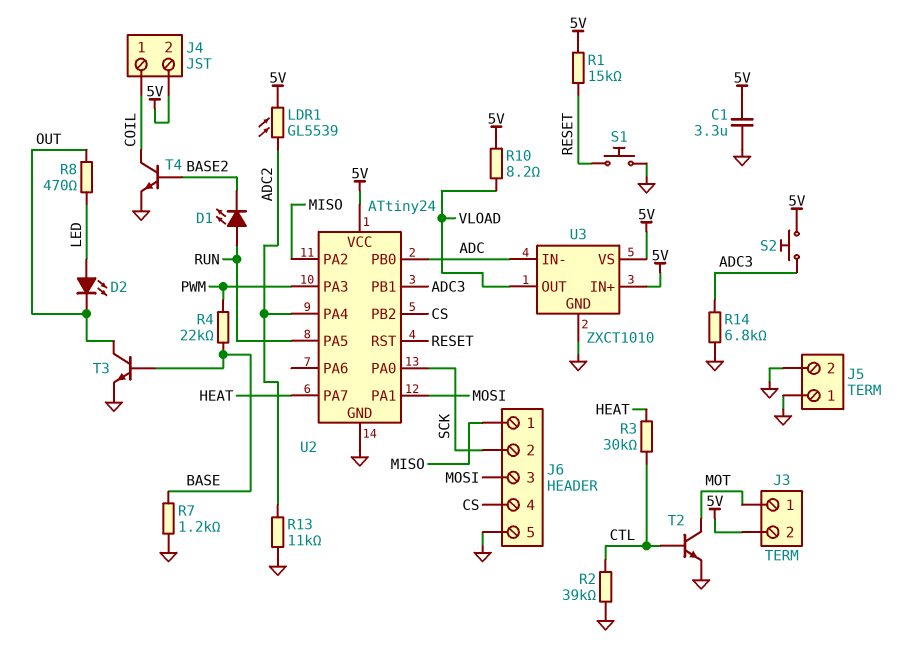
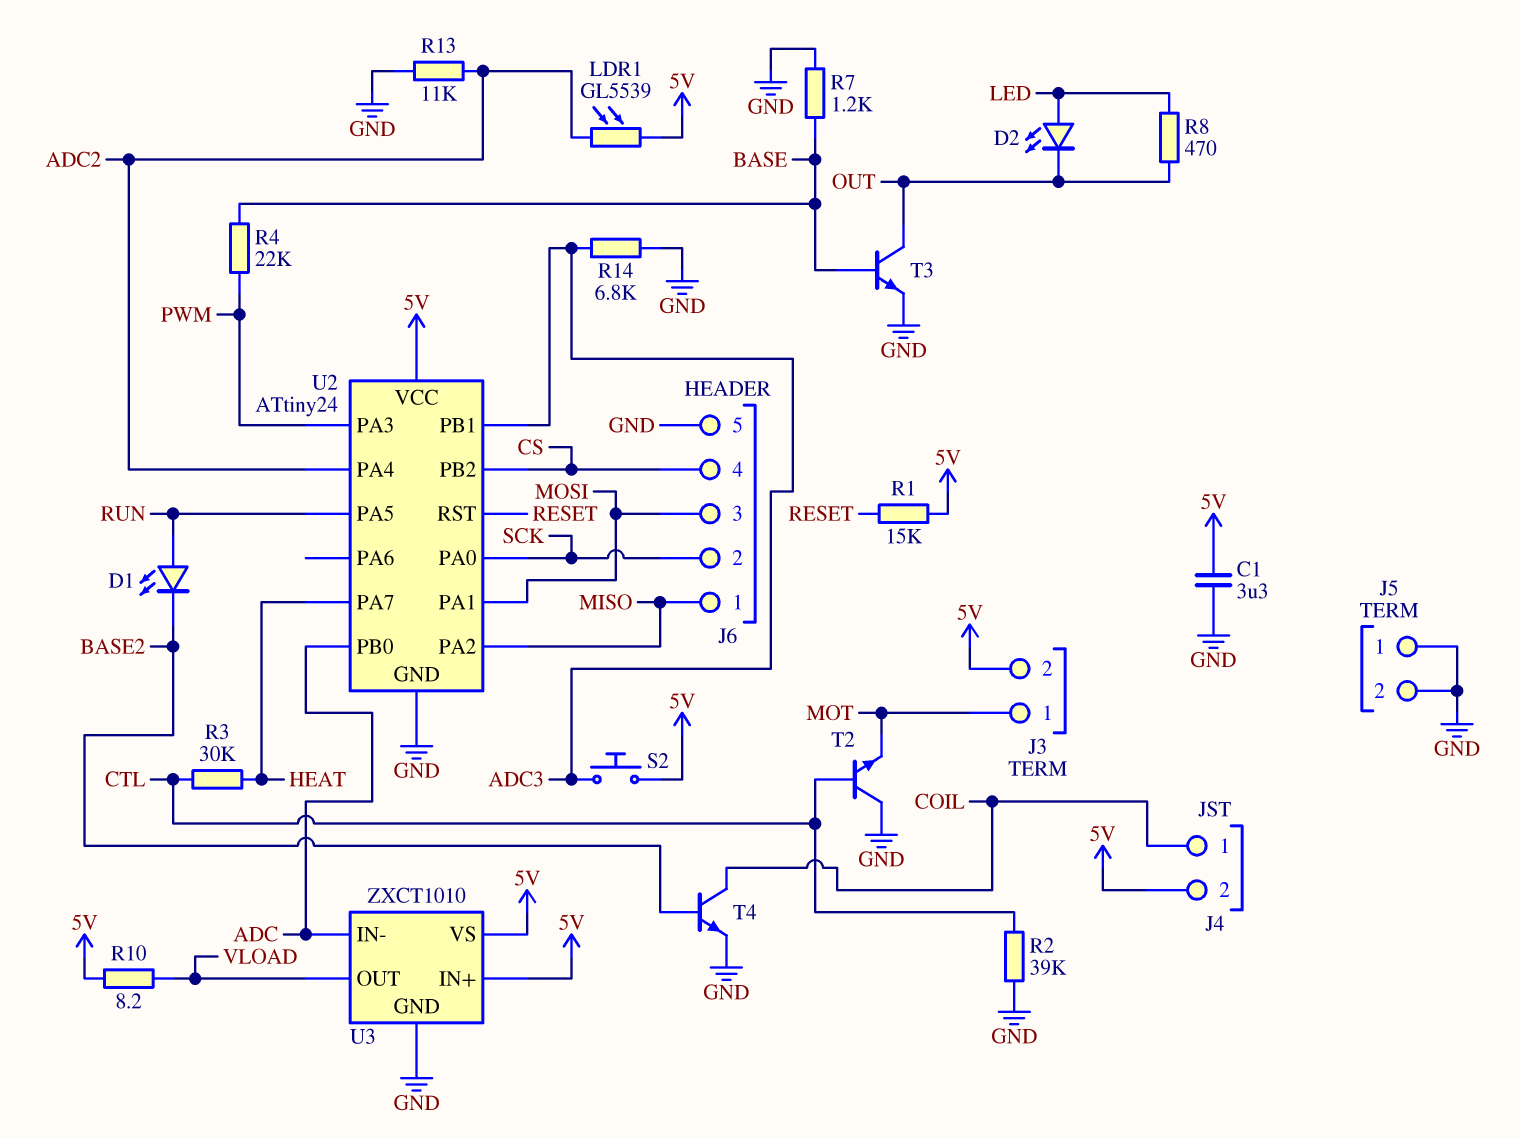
S1: button (GND, RESET) -> none
T2: NPN (B CTL, C MOT, E GND) -> NPN (B CTL, C GND, E MOT)

